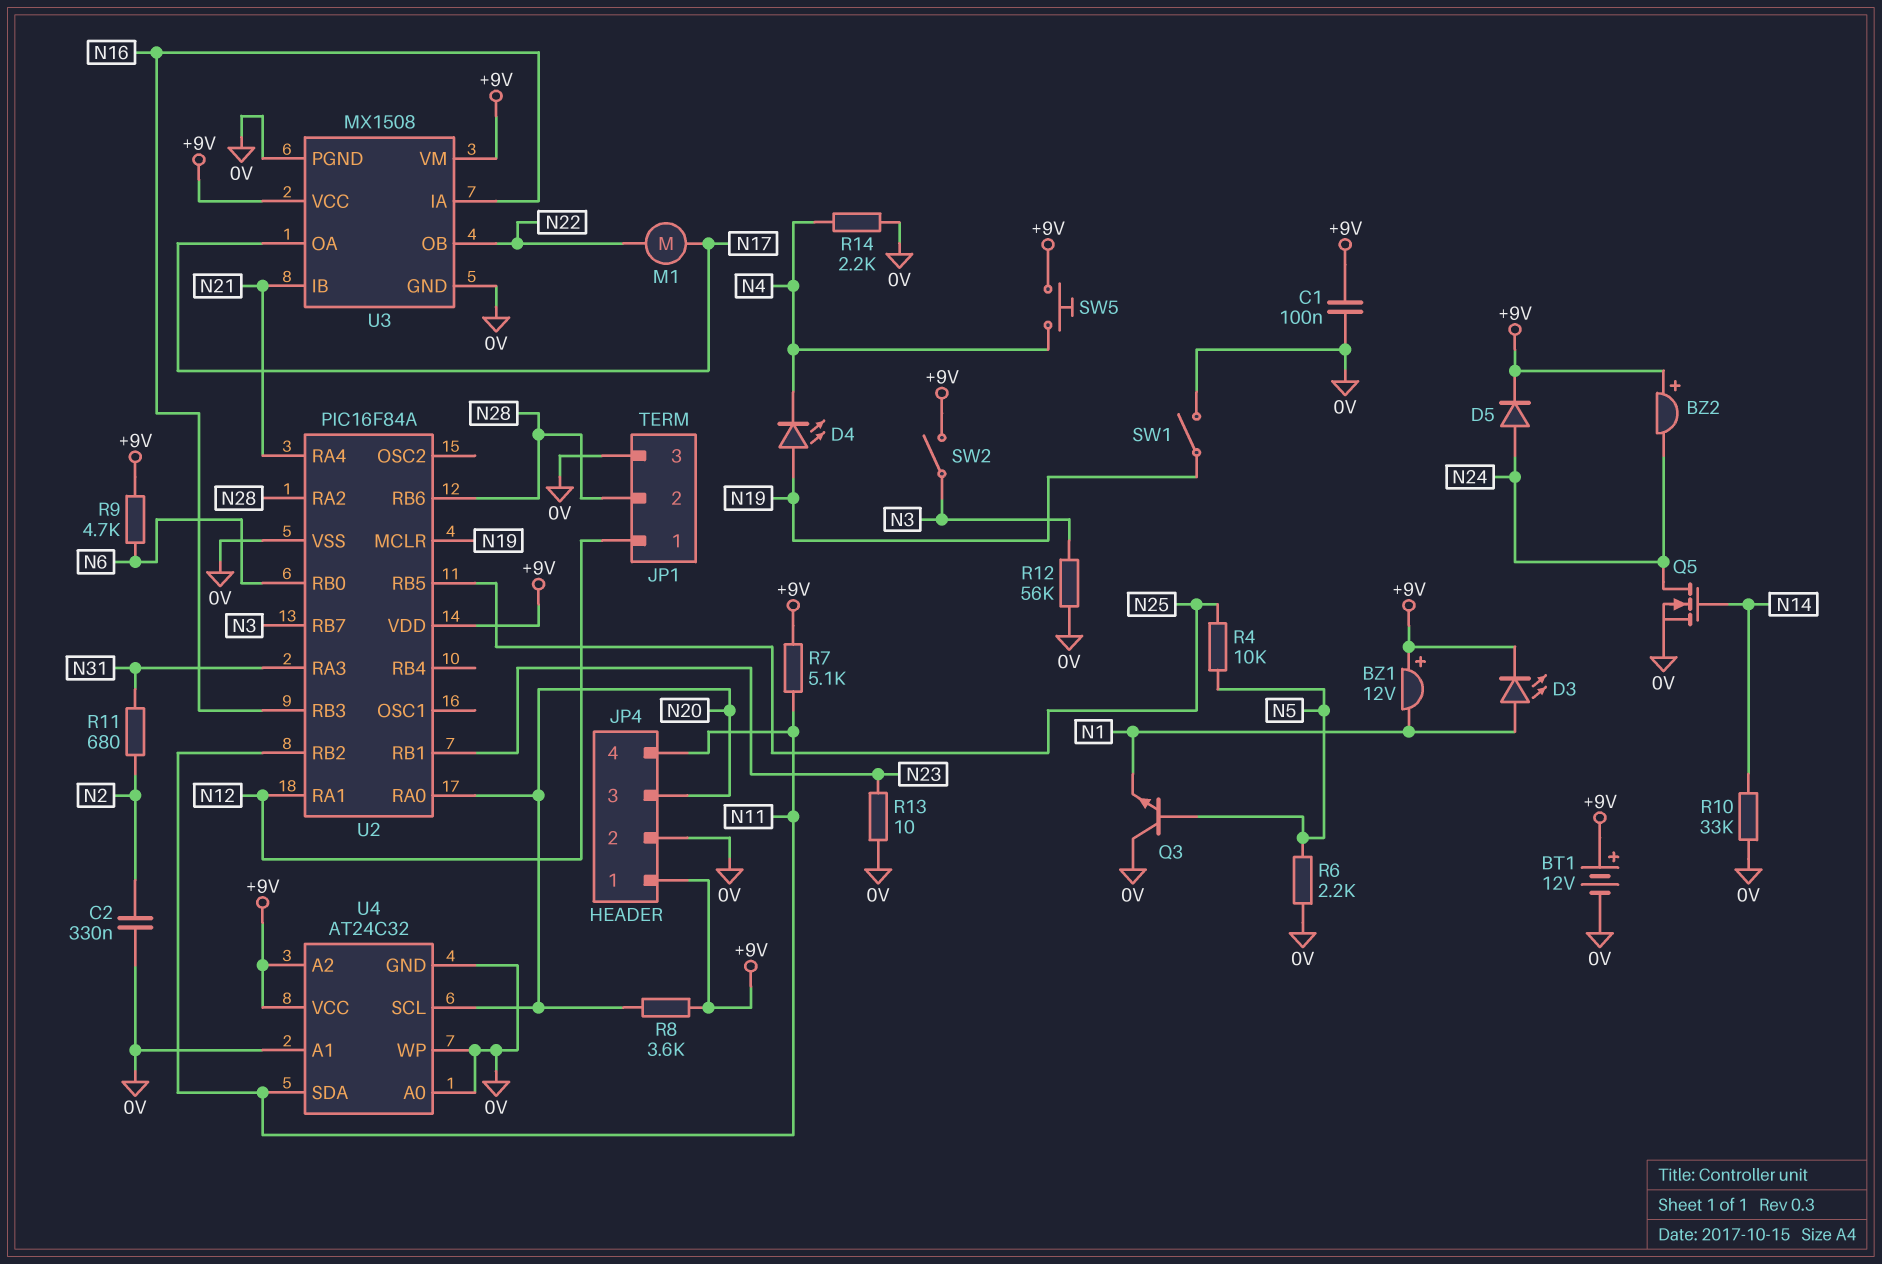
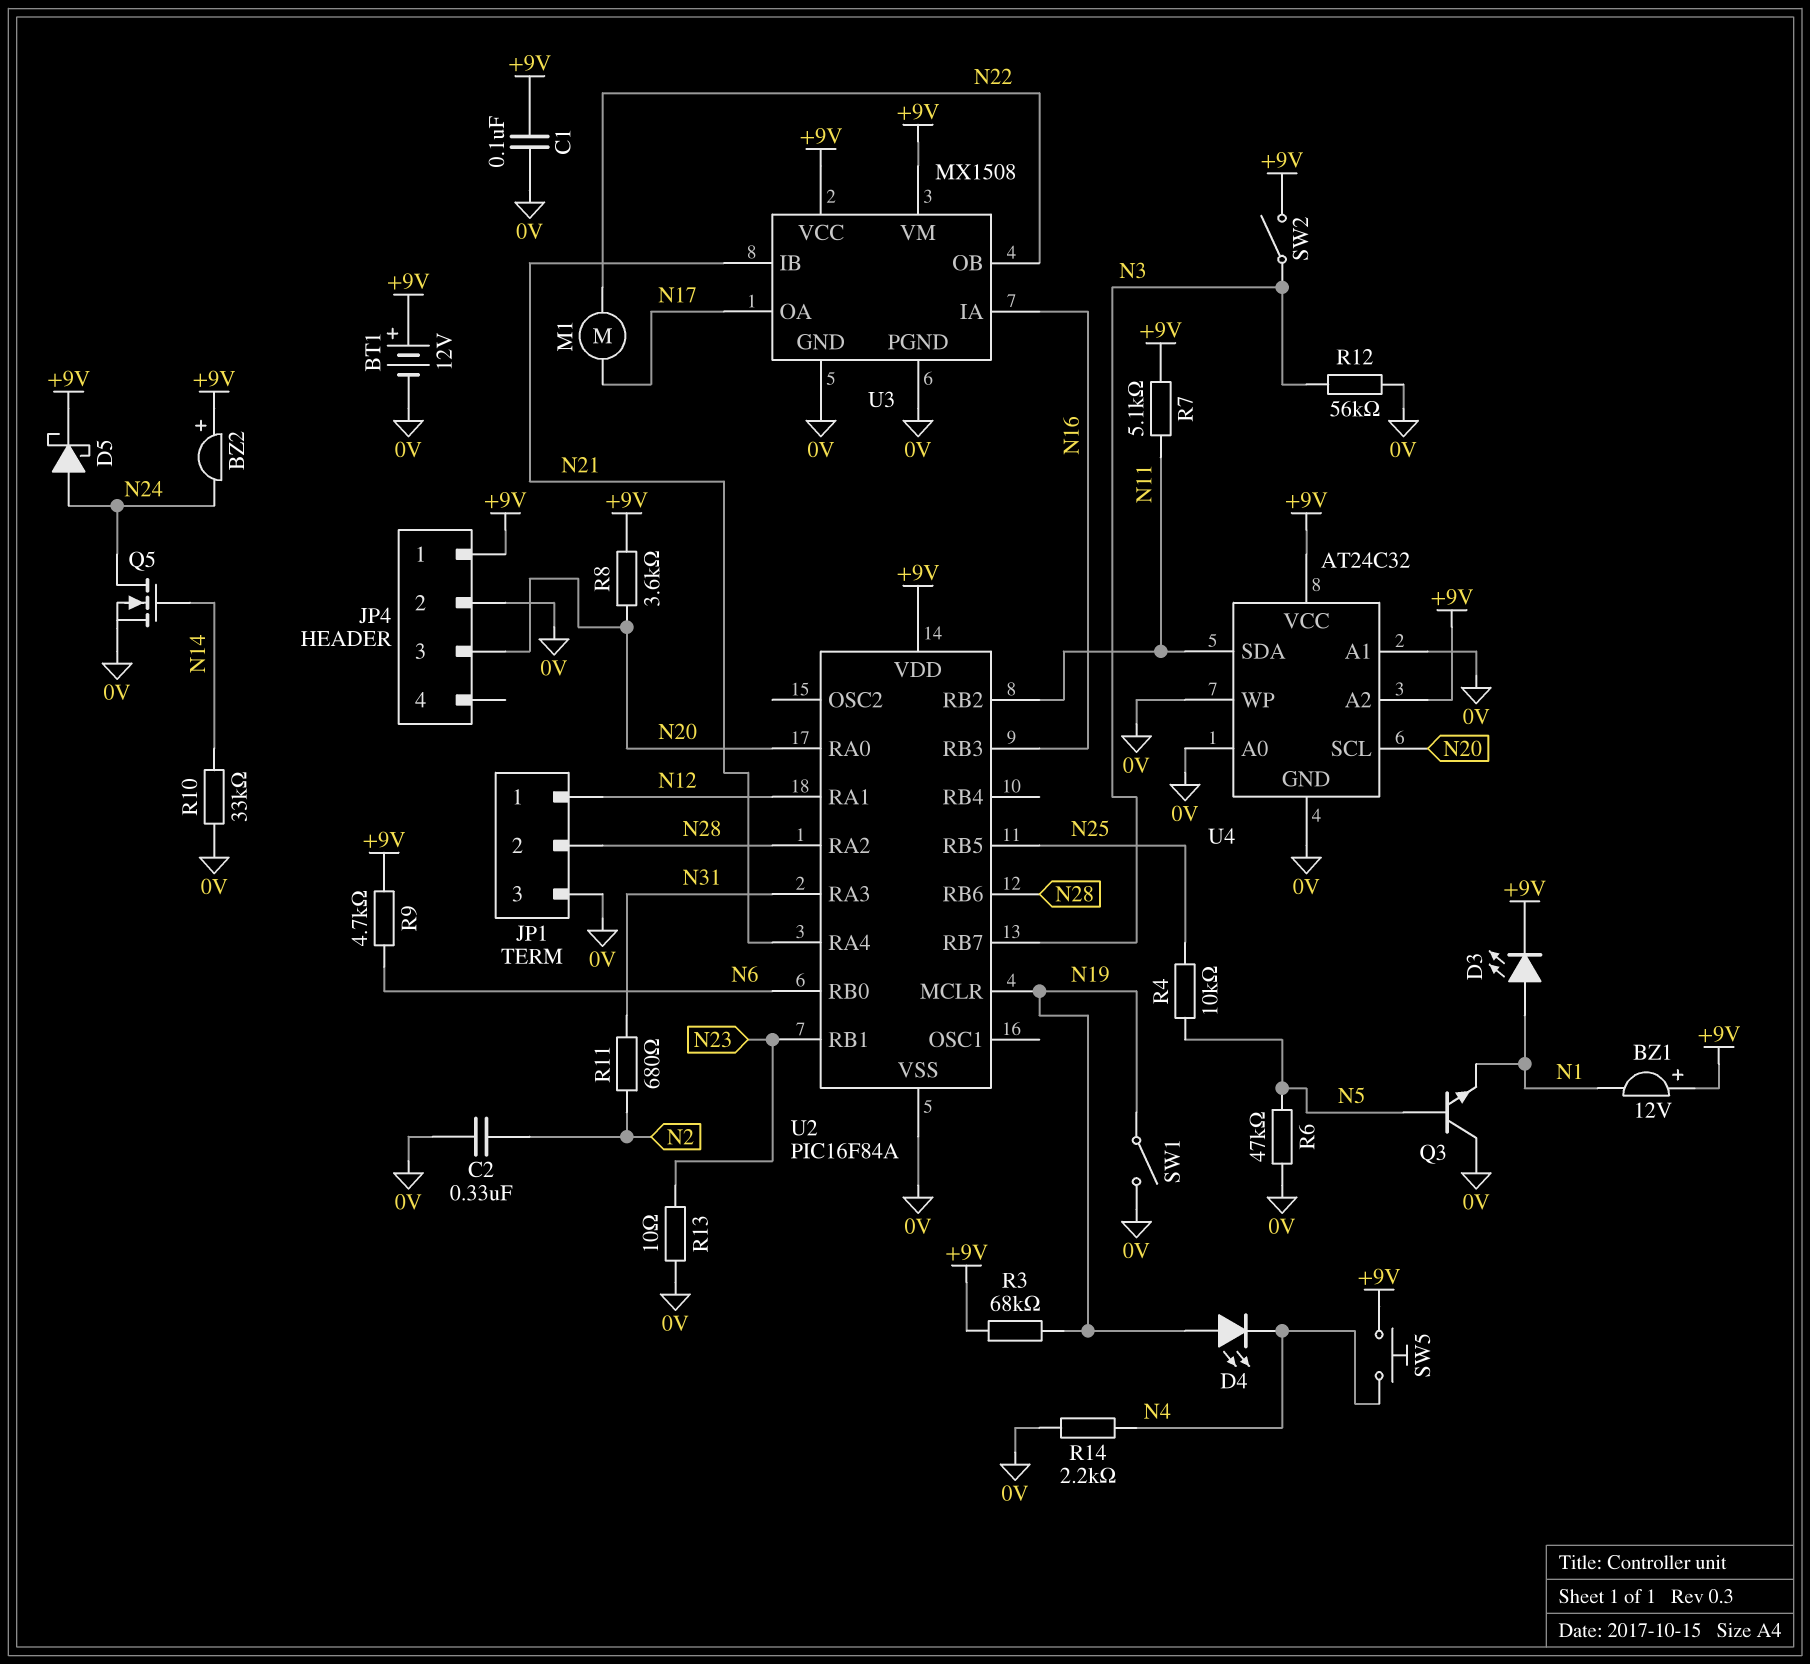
D5: diode (A N24, K +9V) -> schottky (A N24, K +9V)
JP4 pin 4: N11 -> none
R3: none -> 68k (+9V, N19)
R6: 2.2k (0V, N5) -> 47k (0V, N5)

